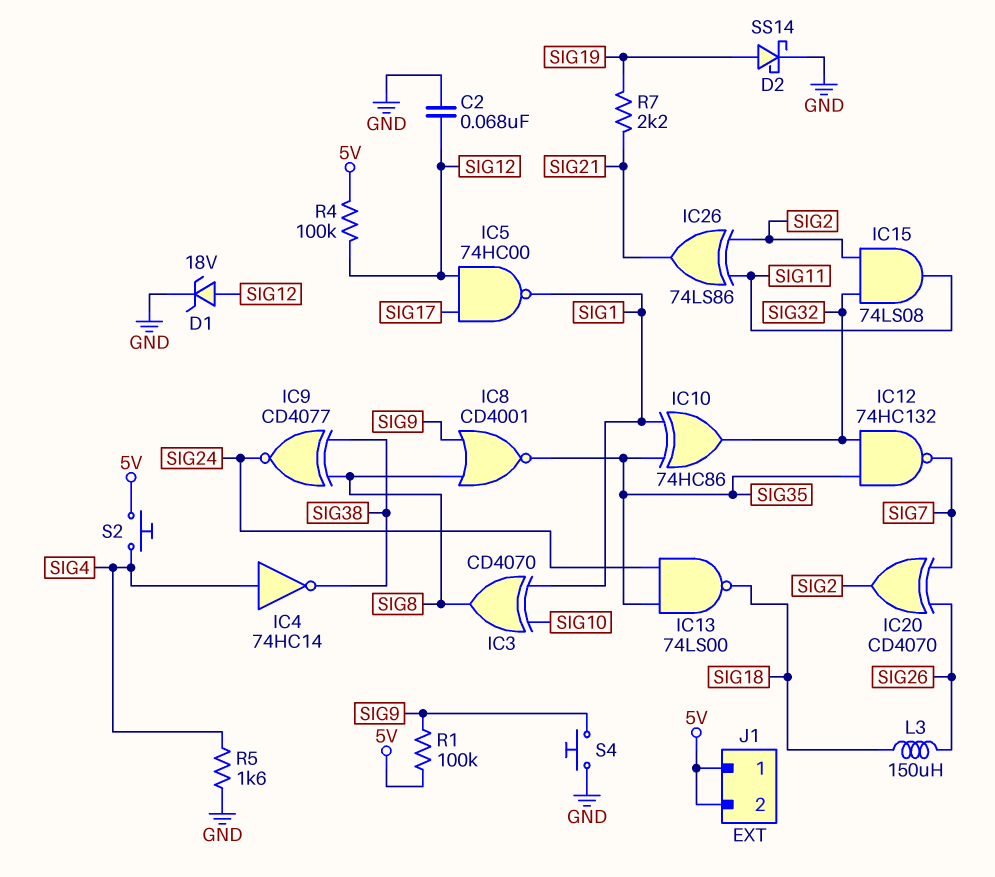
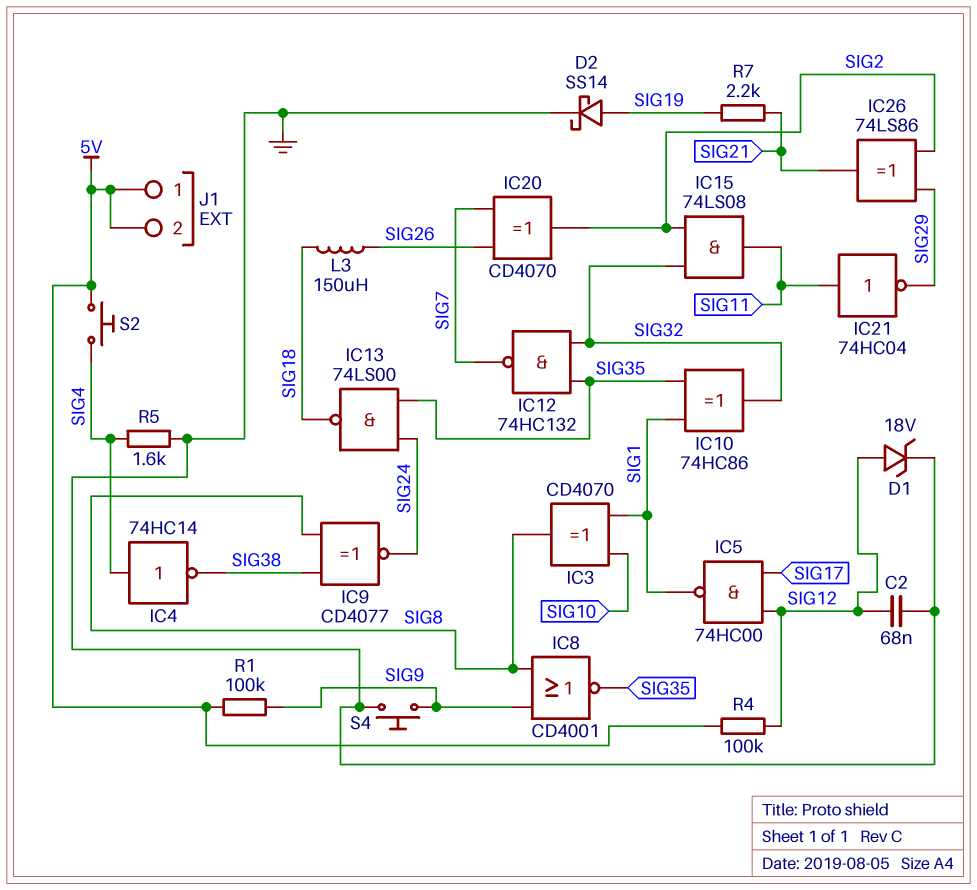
IC21: none -> NOT 74HC04 (in SIG11, out SIG29)
IC26: XOR 74LS86 (in SIG2, in SIG11, out SIG21) -> XOR 74LS86 (in SIG2, in SIG29, out SIG21)

